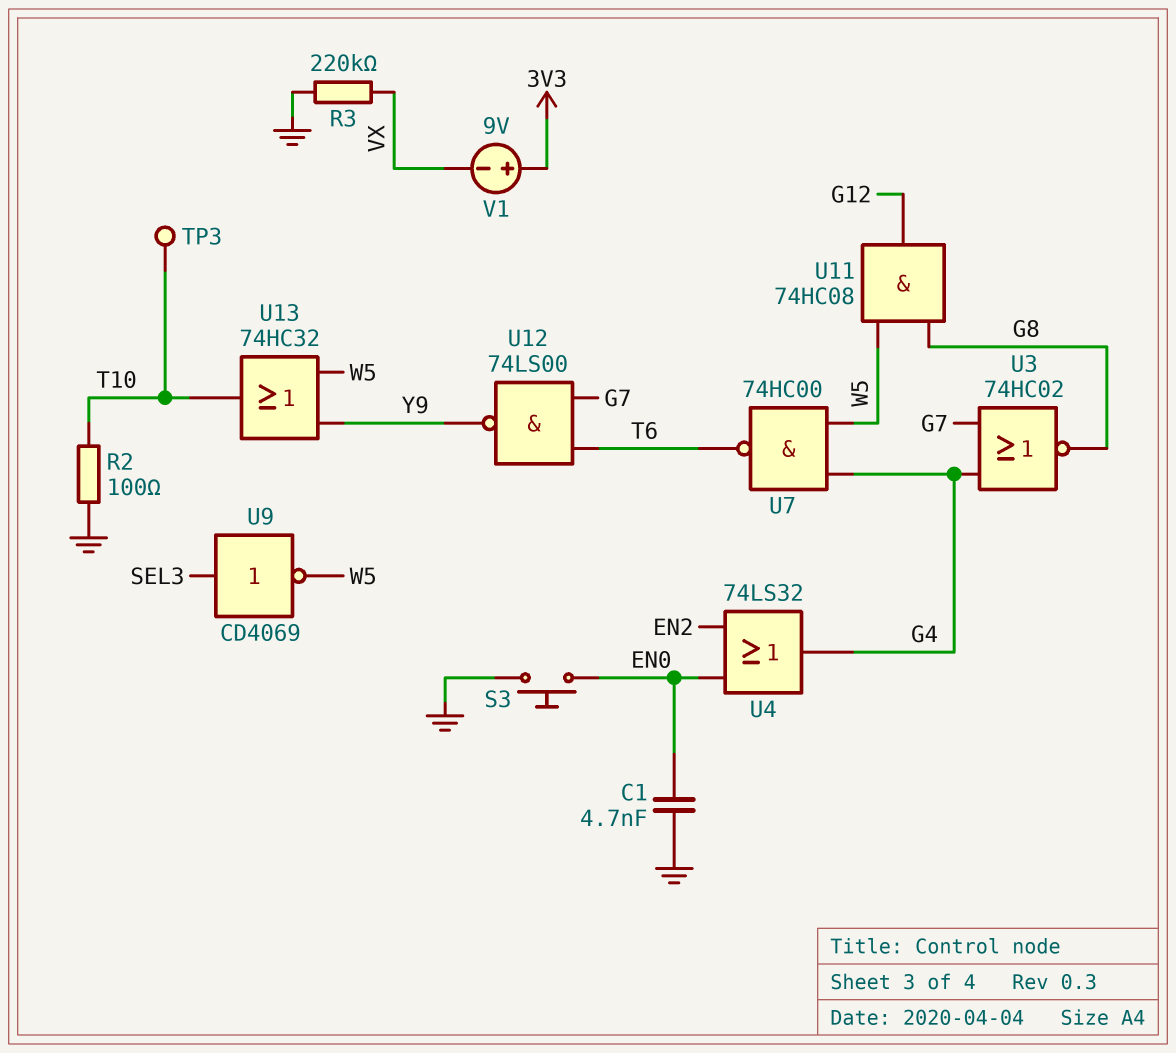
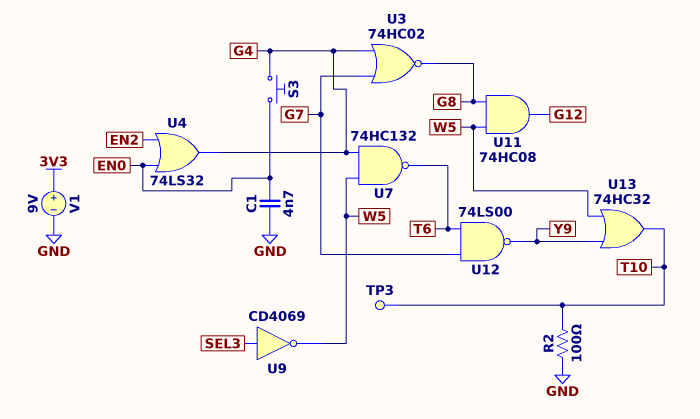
R3: 220k (GND, VX) -> none
S3: button (EN0, GND) -> button (EN0, G4)
U7: NAND 74HC00 (in G4, in W5, out T6) -> NAND 74HC132 (in G4, in W5, out T6)
V1: 9V (plus 3V3, minus VX) -> 9V (plus 3V3, minus GND)

